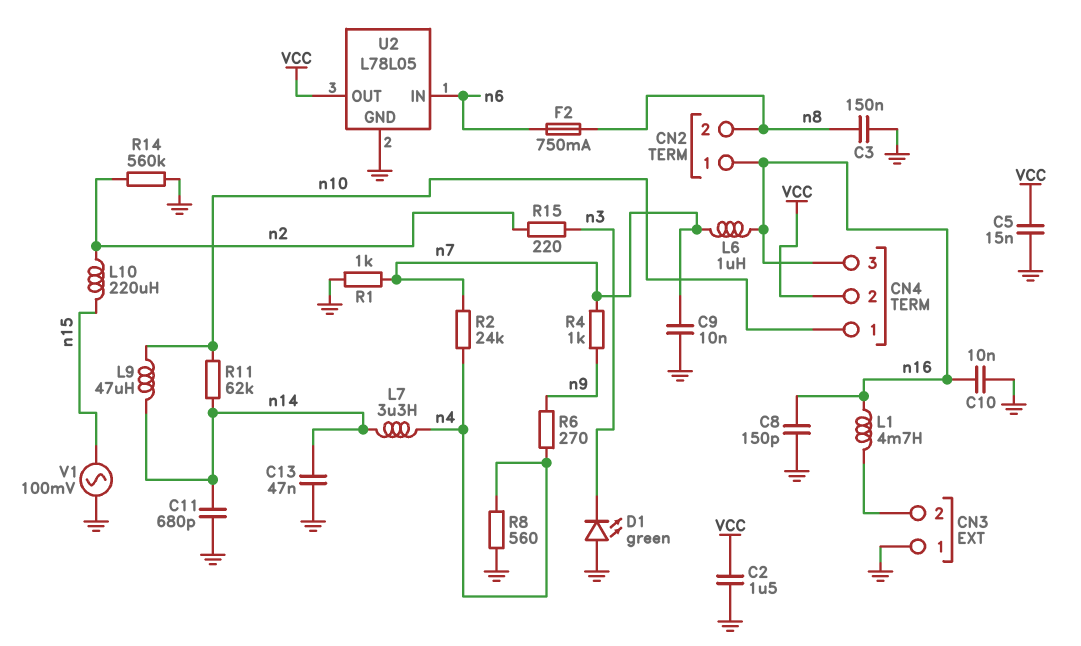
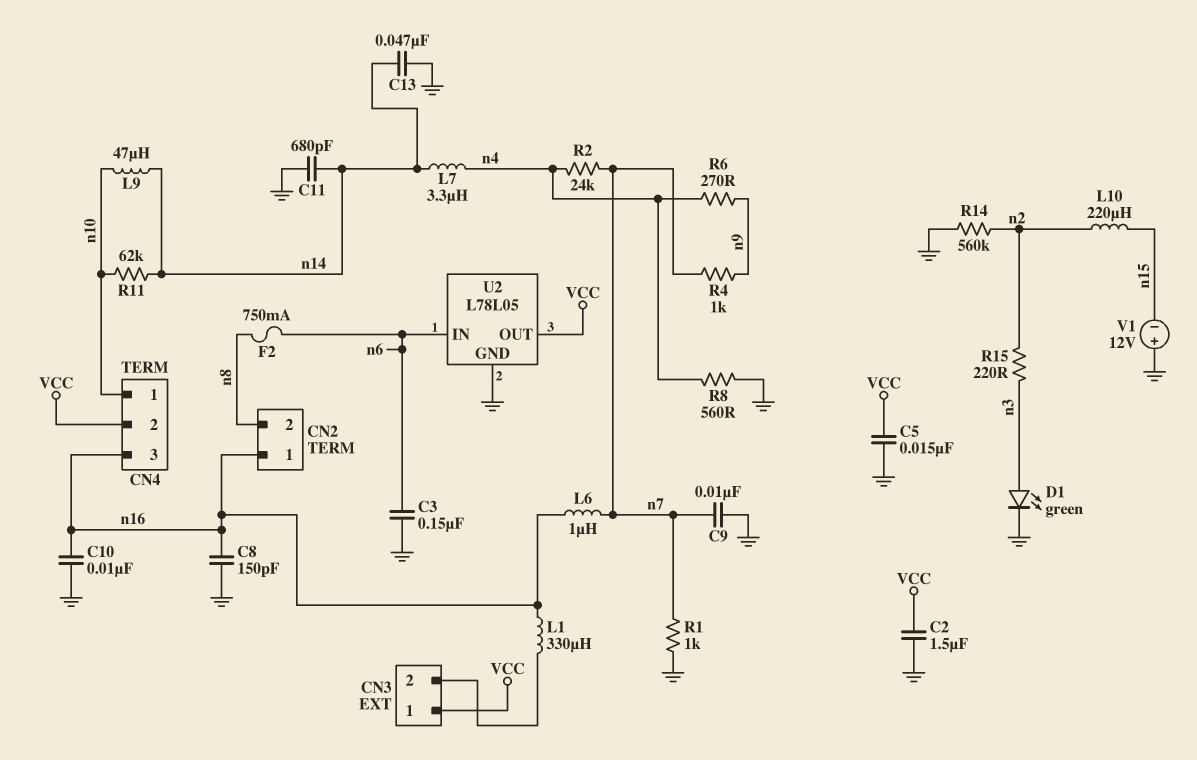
C3: 150nF (GND, n8) -> 150nF (GND, n6)
CN3 pin 1: GND -> VCC
D1: LED green (A GND, K n3) -> LED green (A n3, K GND)
L1: 4.7mH (CN3/2, n16) -> 330uH (CN3/2, n16)
V1: AC 100mV (GND, n15) -> 12V (plus GND, minus n15)

